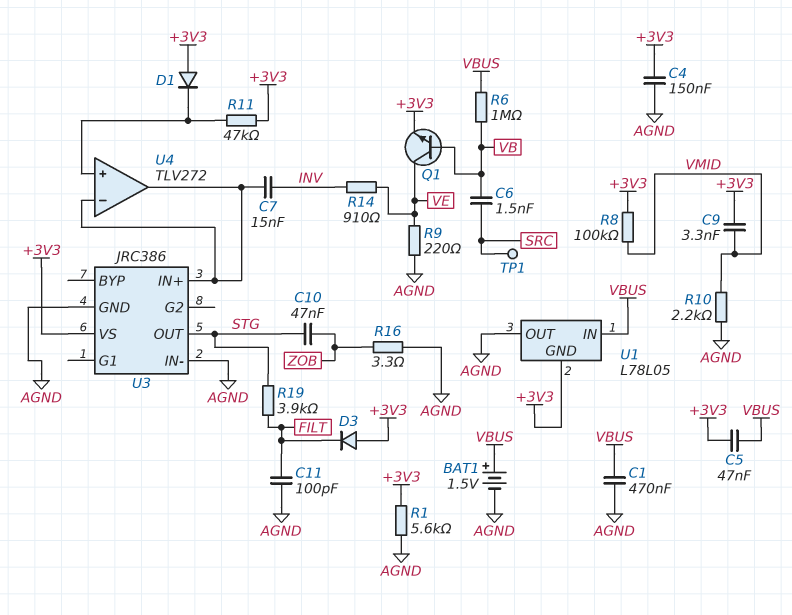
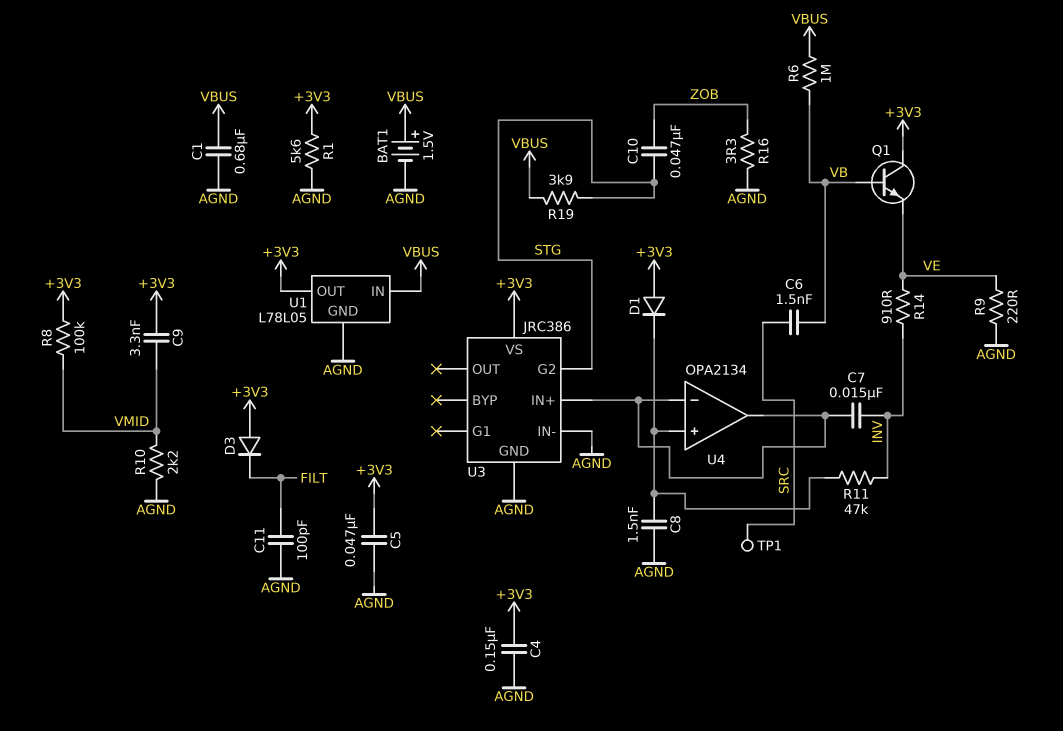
C1: 470nF (AGND, VBUS) -> 680nF (AGND, VBUS)
C5: 47nF (+3V3, VBUS) -> 47nF (+3V3, AGND)
C8: none -> 1.5nF (AGND, U4/in+)
Q1: NPN (B VB, C VE, E +3V3) -> NPN (B VB, C +3V3, E VE)
R11: 47k (+3V3, U4/in+) -> 47k (INV, U4/in+)
R19: 3.9k (FILT, STG) -> 3.9k (STG, VBUS)
U1 pin GND: +3V3 -> AGND
U1 pin OUT: AGND -> +3V3
U3 pin G2: none -> STG
U3 pin OUT: STG -> none
U4: TLV272 -> OPA2134

